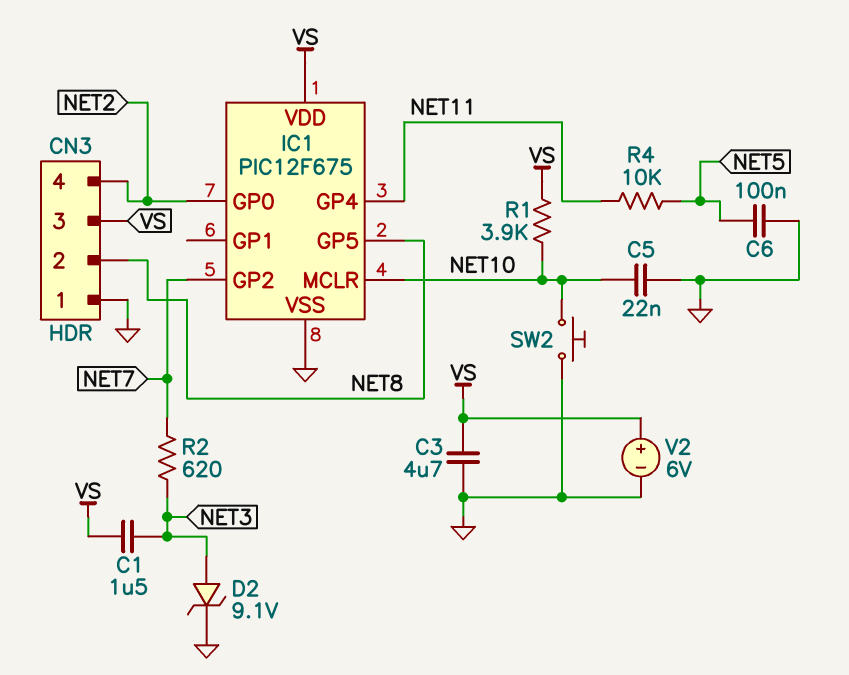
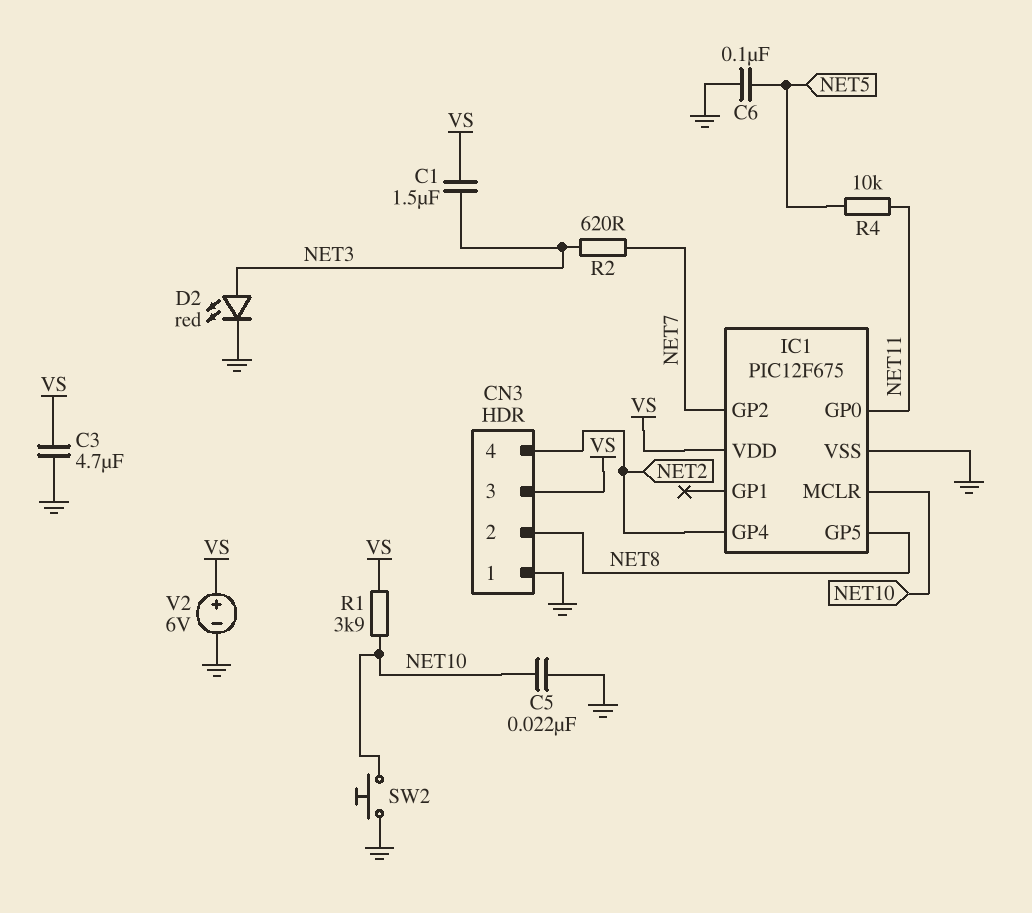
D2: zener 9.1V (A NET3, K GND) -> LED red (A NET3, K GND)
IC1 pin GP0: NET2 -> NET11
IC1 pin GP4: NET11 -> NET2

